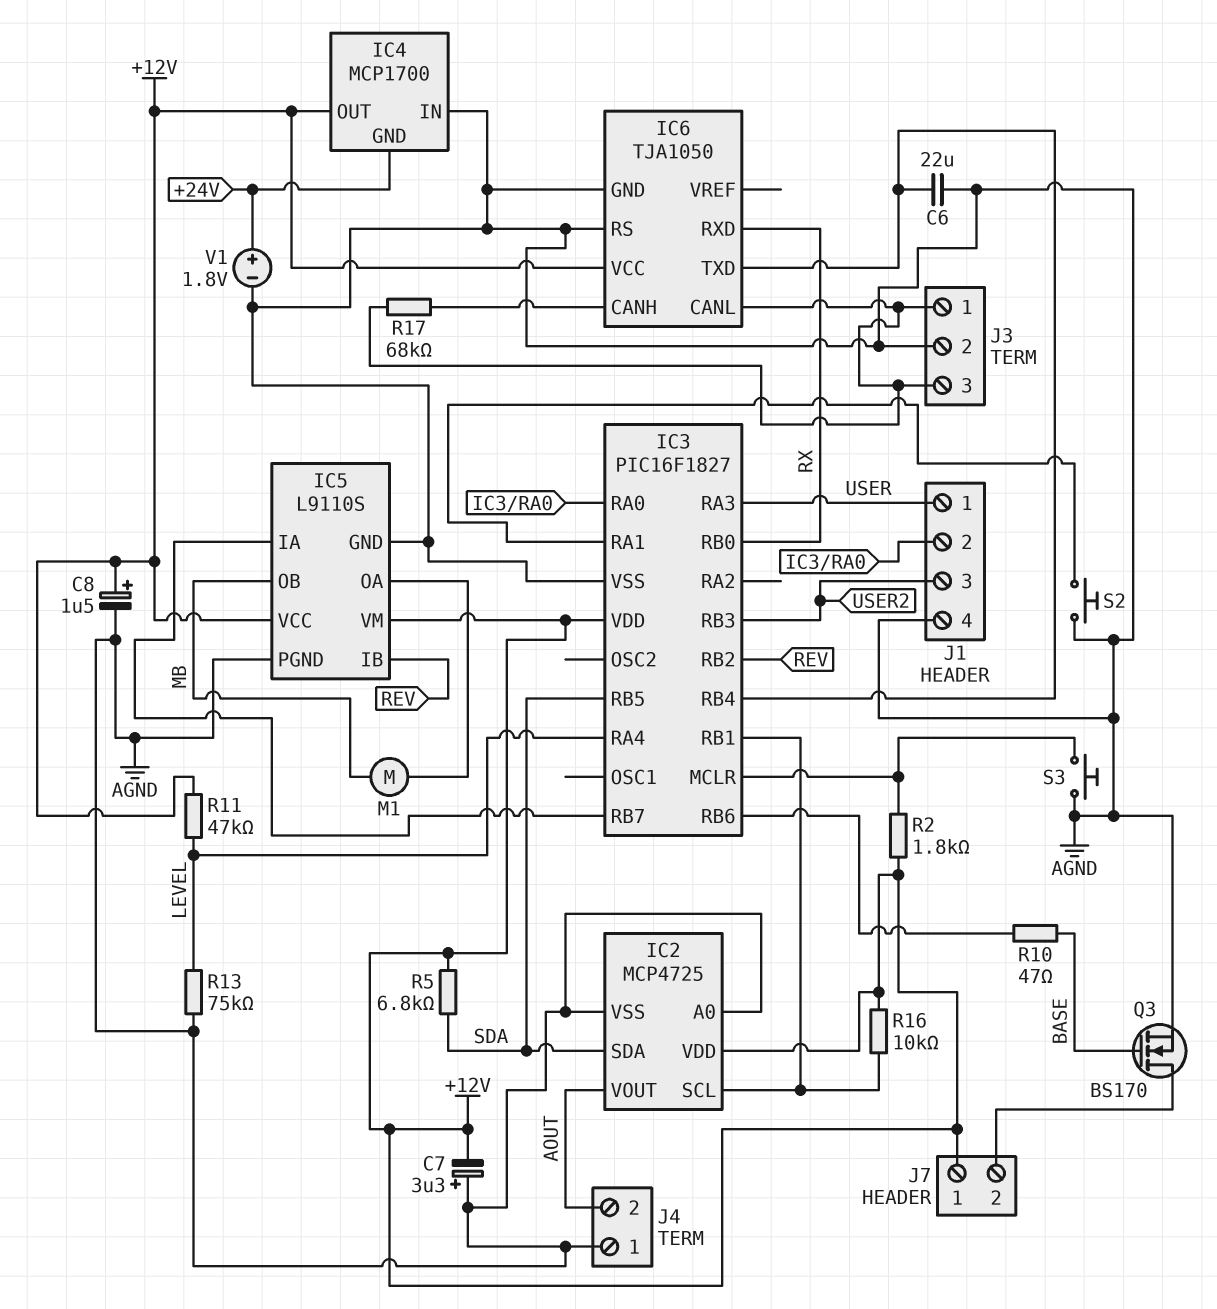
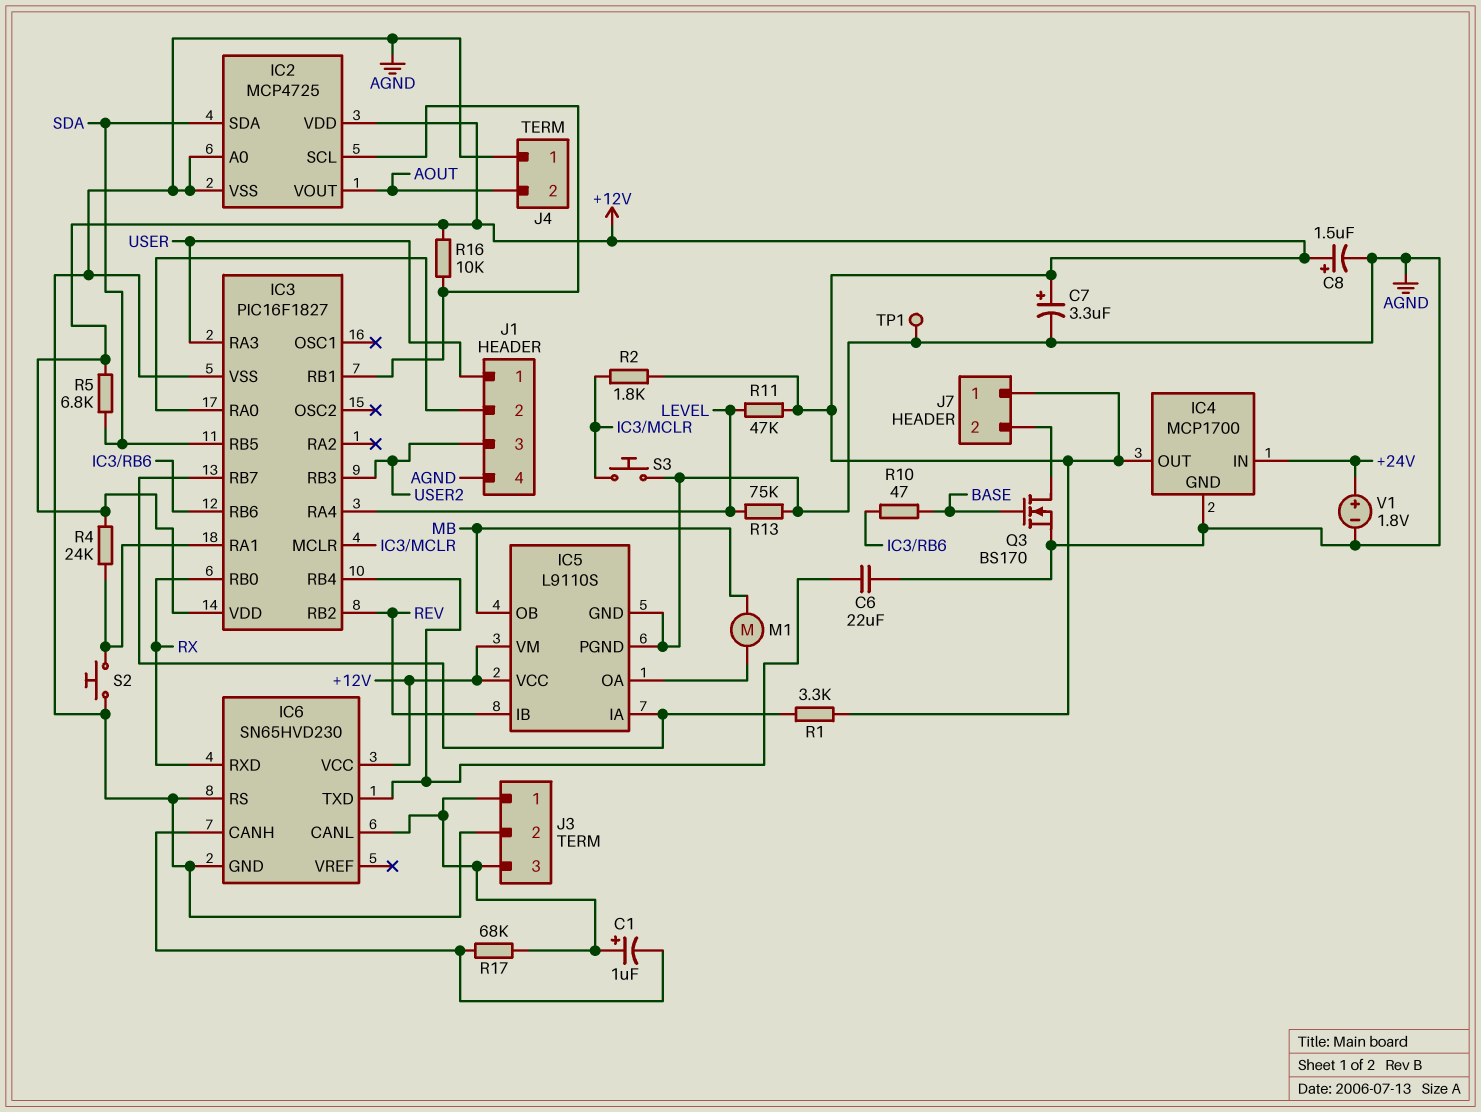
C1: none -> 1uF (plus IC6/CANL, minus IC6/CANH)
C7: 3.3uF (plus AGND, minus +12V) -> 3.3uF (plus +12V, minus AGND)
IC4 pin GND: +24V -> AGND
IC4 pin IN: AGND -> +24V
IC6: TJA1050 -> SN65HVD230
R1: none -> 3.3k (+12V, IC3/RB7)
R4: none -> 24k (+12V, IC3/RA1)
TP1: none -> test point (AGND)

